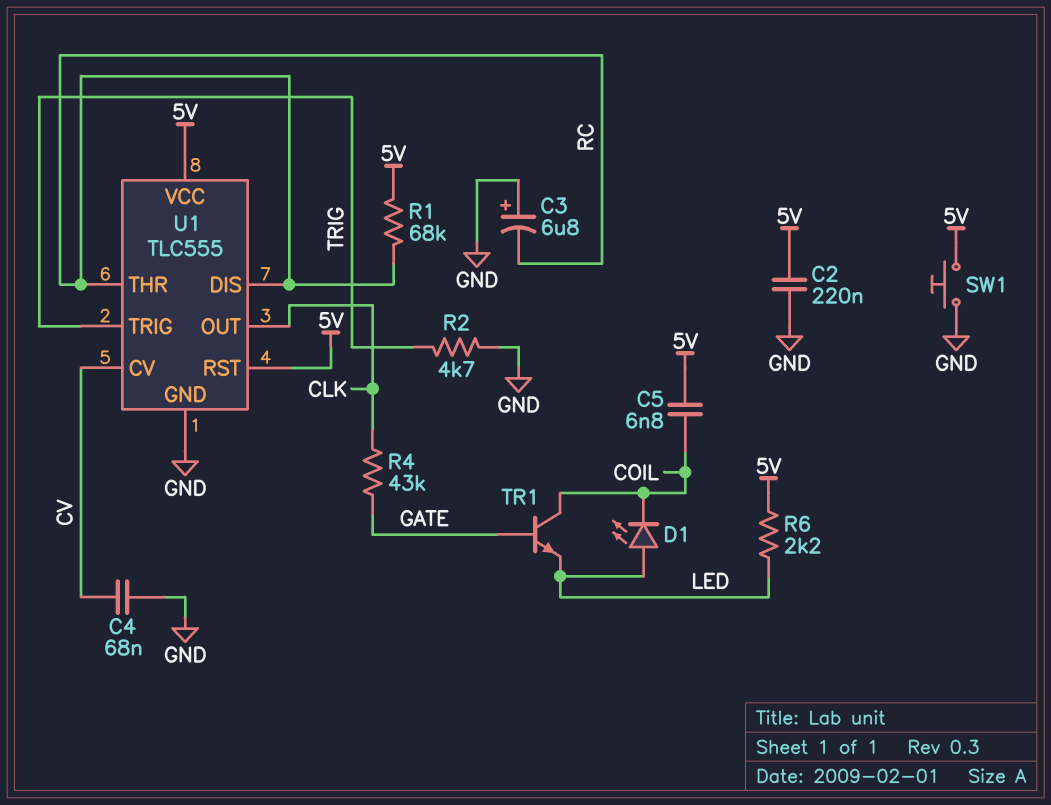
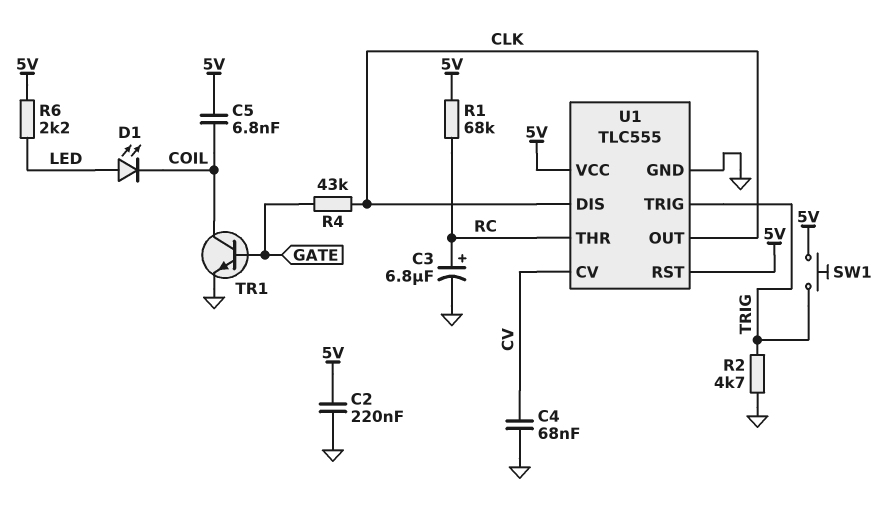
C3: 6.8uF (plus GND, minus RC) -> 6.8uF (plus RC, minus GND)
SW1: button (5V, GND) -> button (5V, TRIG)
TR1: NPN (B GATE, C COIL, E LED) -> NPN (B GATE, C COIL, E GND)
U1 pin DIS: RC -> CLK

